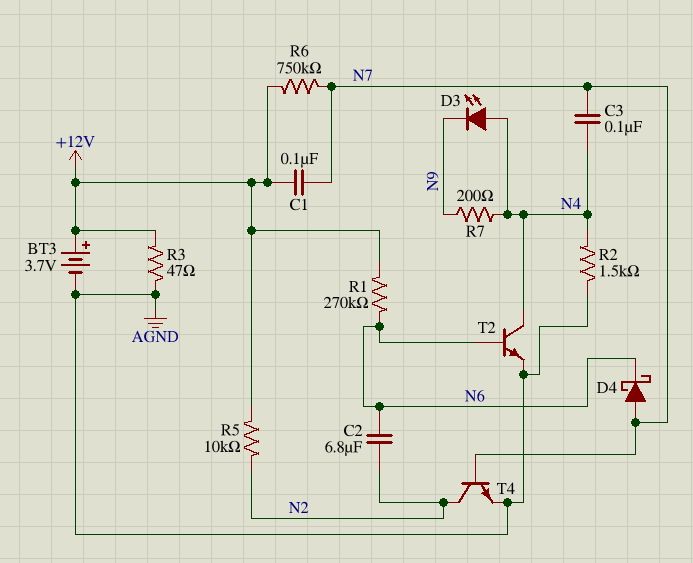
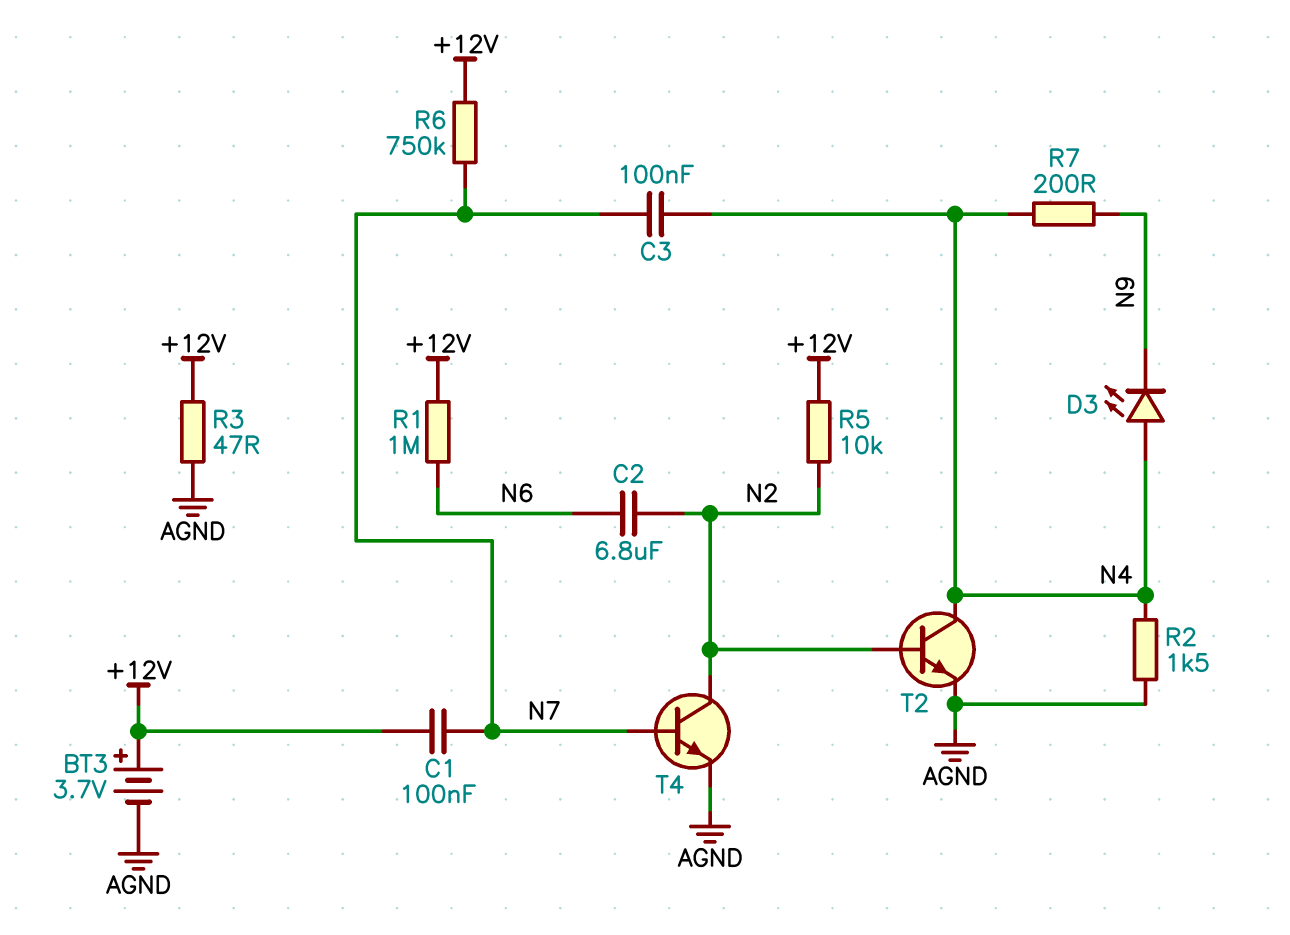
D4: schottky (A N7, K N6) -> none
R1: 270k (+12V, N6) -> 1M (+12V, N6)
T2: NPN (B N6, C N4, E AGND) -> NPN (B N2, C N4, E AGND)

